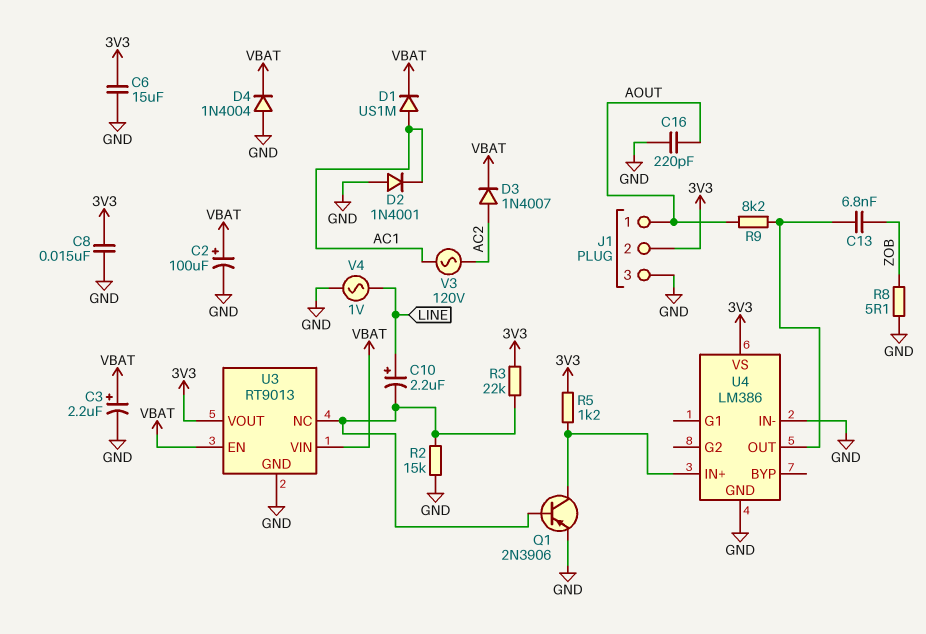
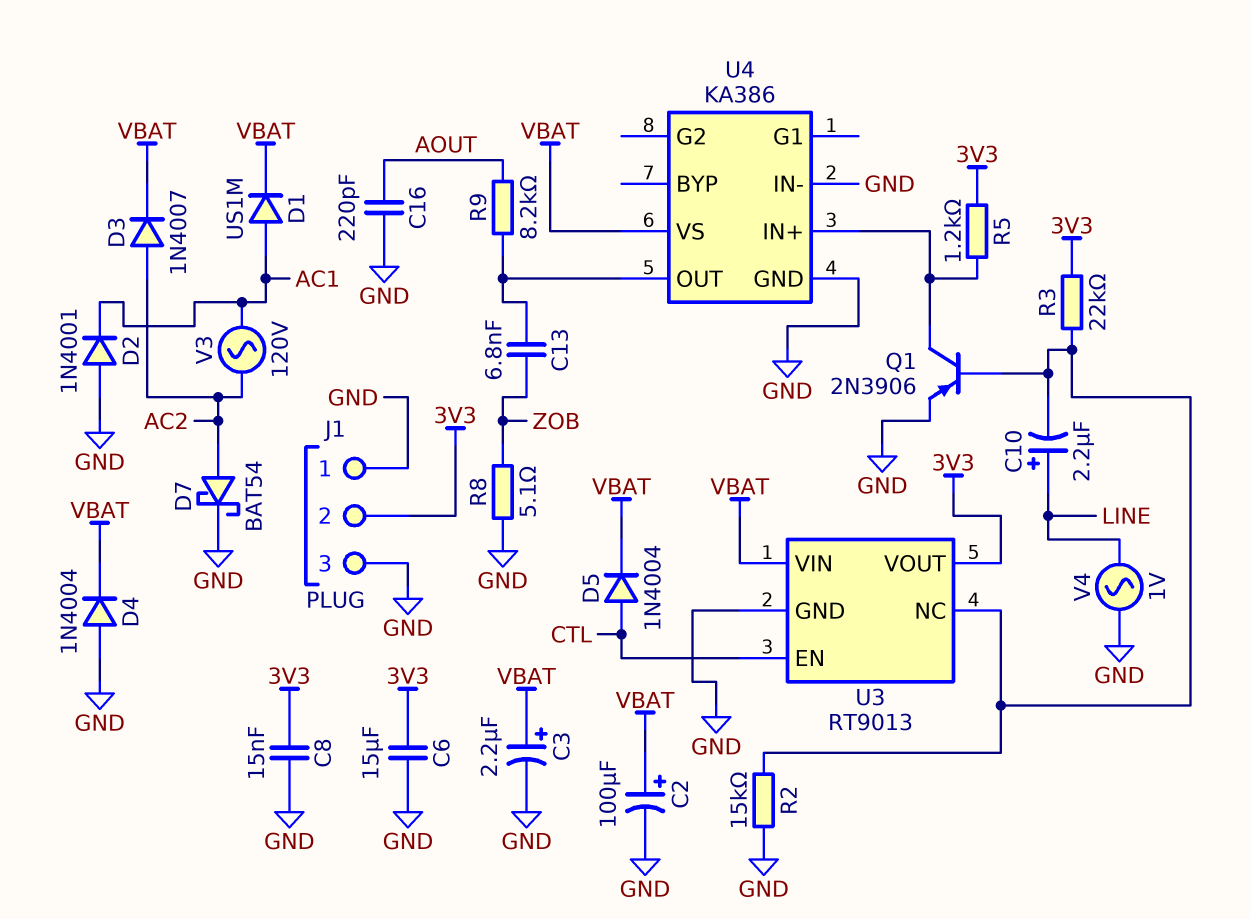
D5: none -> diode 1N4004 (A CTL, K VBAT)
D7: none -> schottky BAT54 (A AC2, K GND)
J1 pin 1: AOUT -> GND
U3 pin EN: VBAT -> CTL
U4: LM386 -> KA386
U4 pin VS: 3V3 -> VBAT

